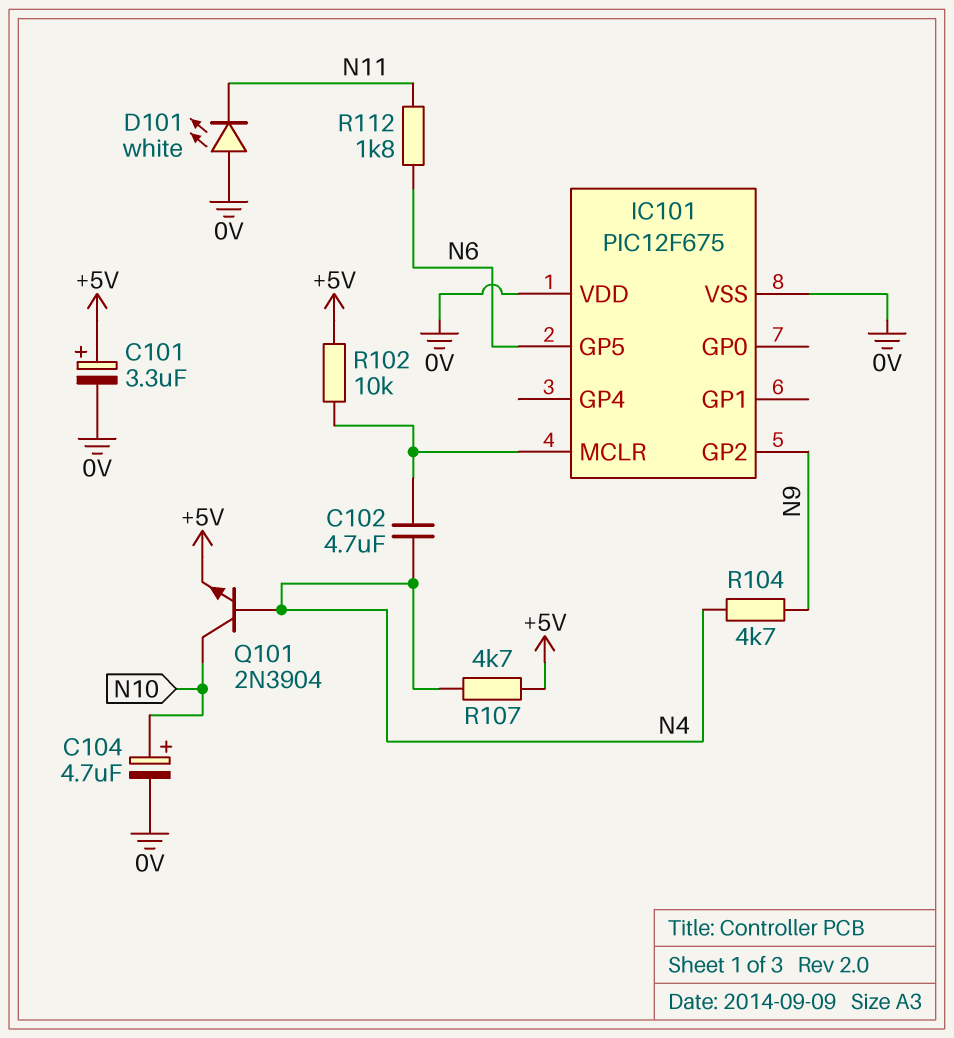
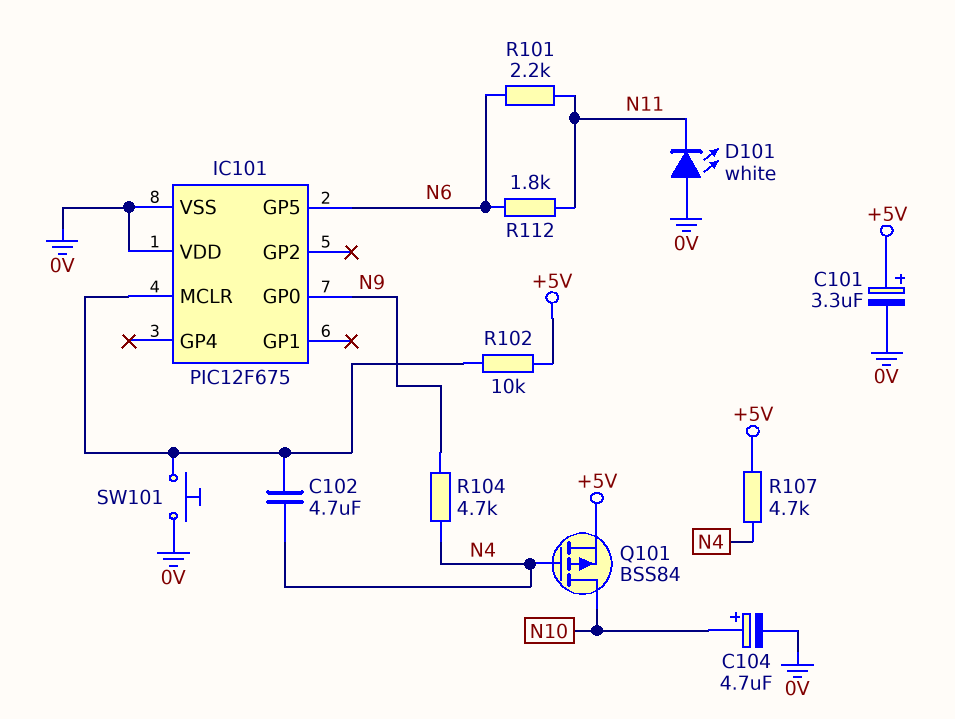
IC101 pin GP0: none -> N9
IC101 pin GP2: N9 -> none
Q101: NPN 2N3904 (B N4, C N10, E +5V) -> PMOS BSS84 (G N4, D N10, S +5V)
R101: none -> 2.2k (N6, N11)
SW101: none -> button (0V, IC101/MCLR)

